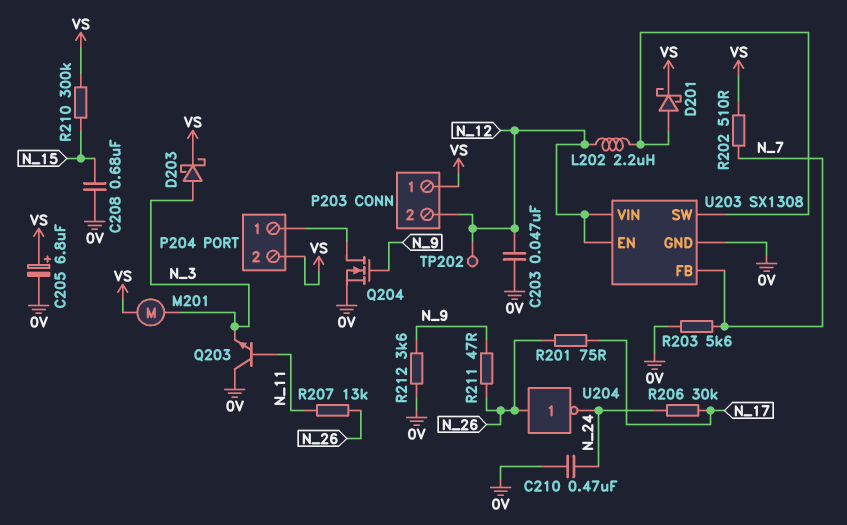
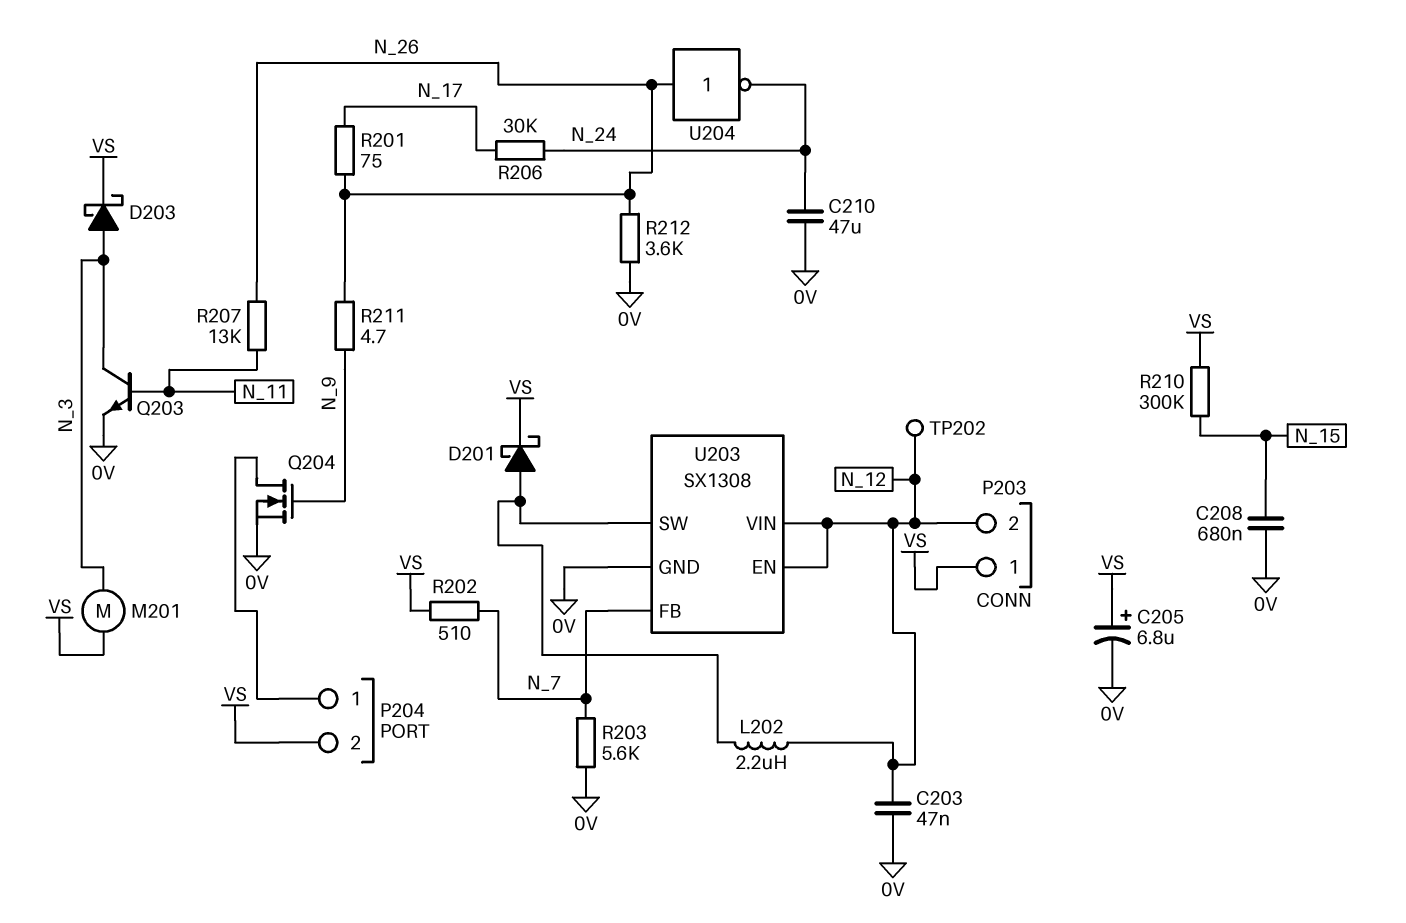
C210: 470nF (0V, N_24) -> 47uF (0V, N_24)
Q203: NPN (B N_11, C 0V, E N_3) -> NPN (B N_11, C N_3, E 0V)
R211: 47 (N_9, N_26) -> 4.7 (N_9, N_26)
R212: 3.6k (0V, N_9) -> 3.6k (0V, N_26)

